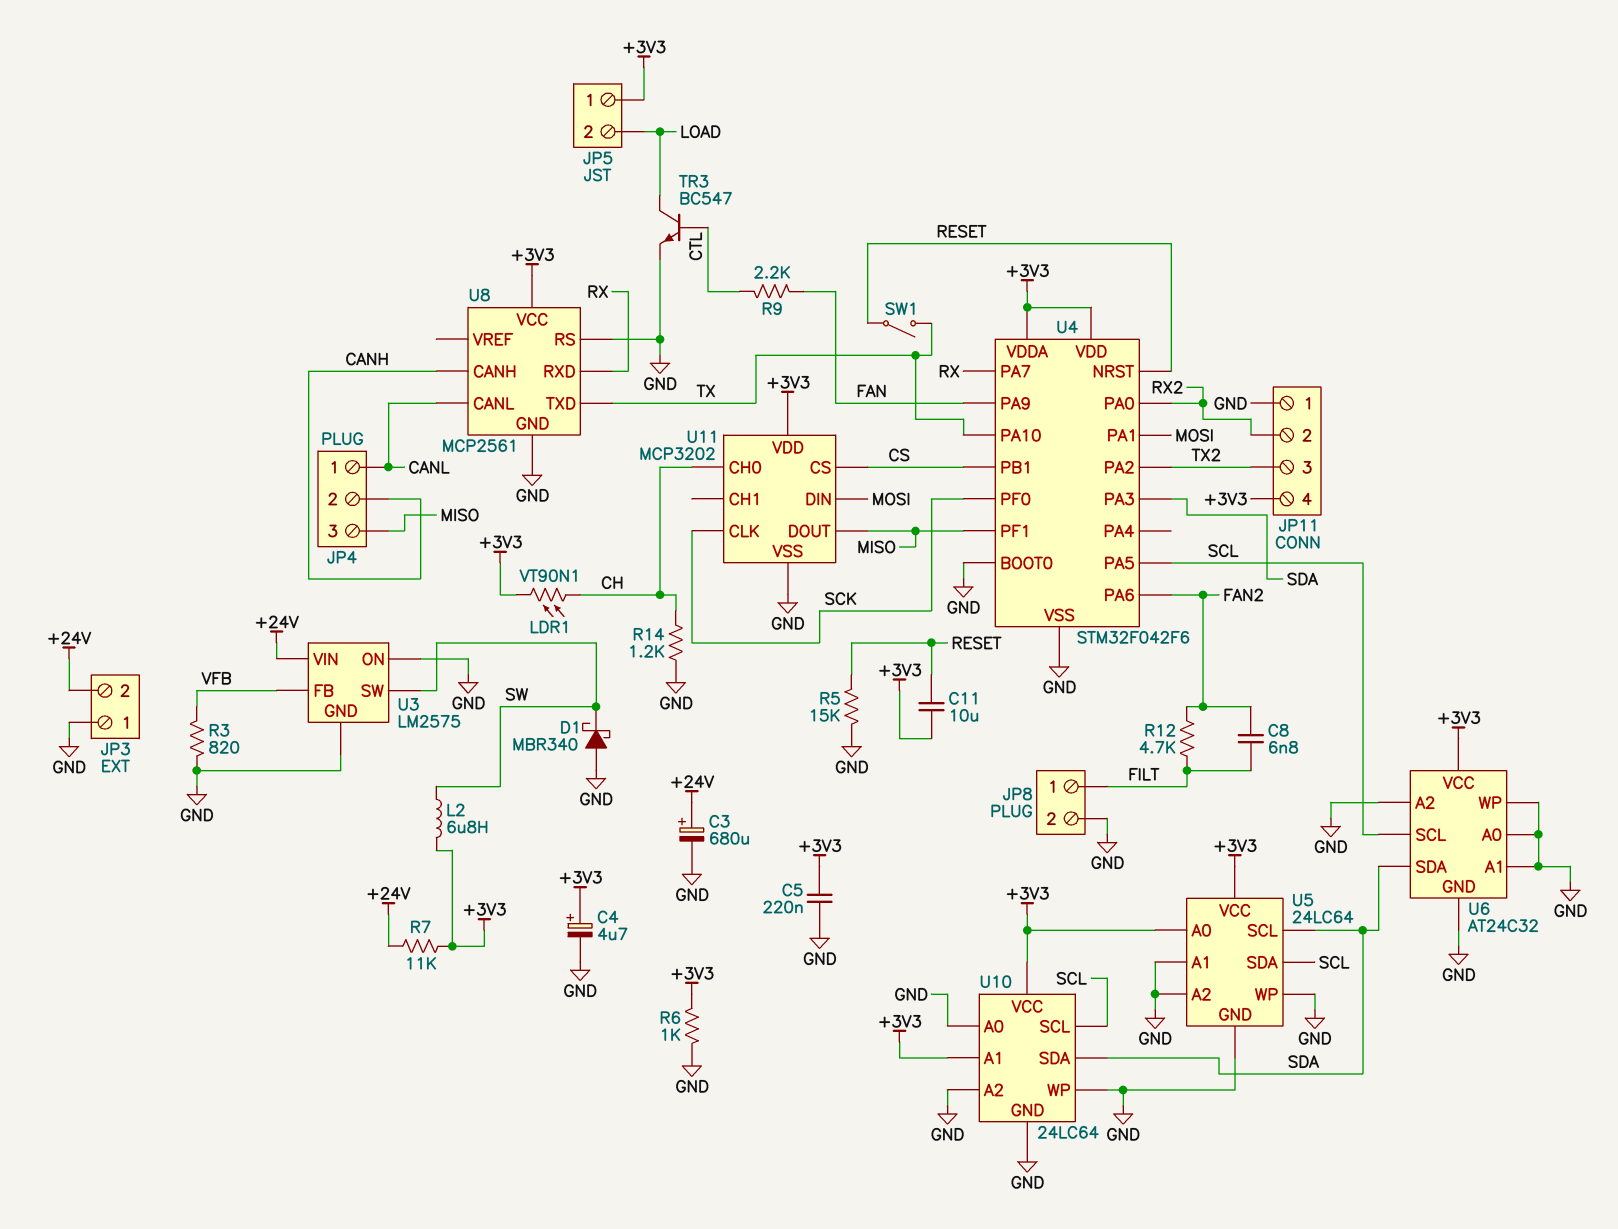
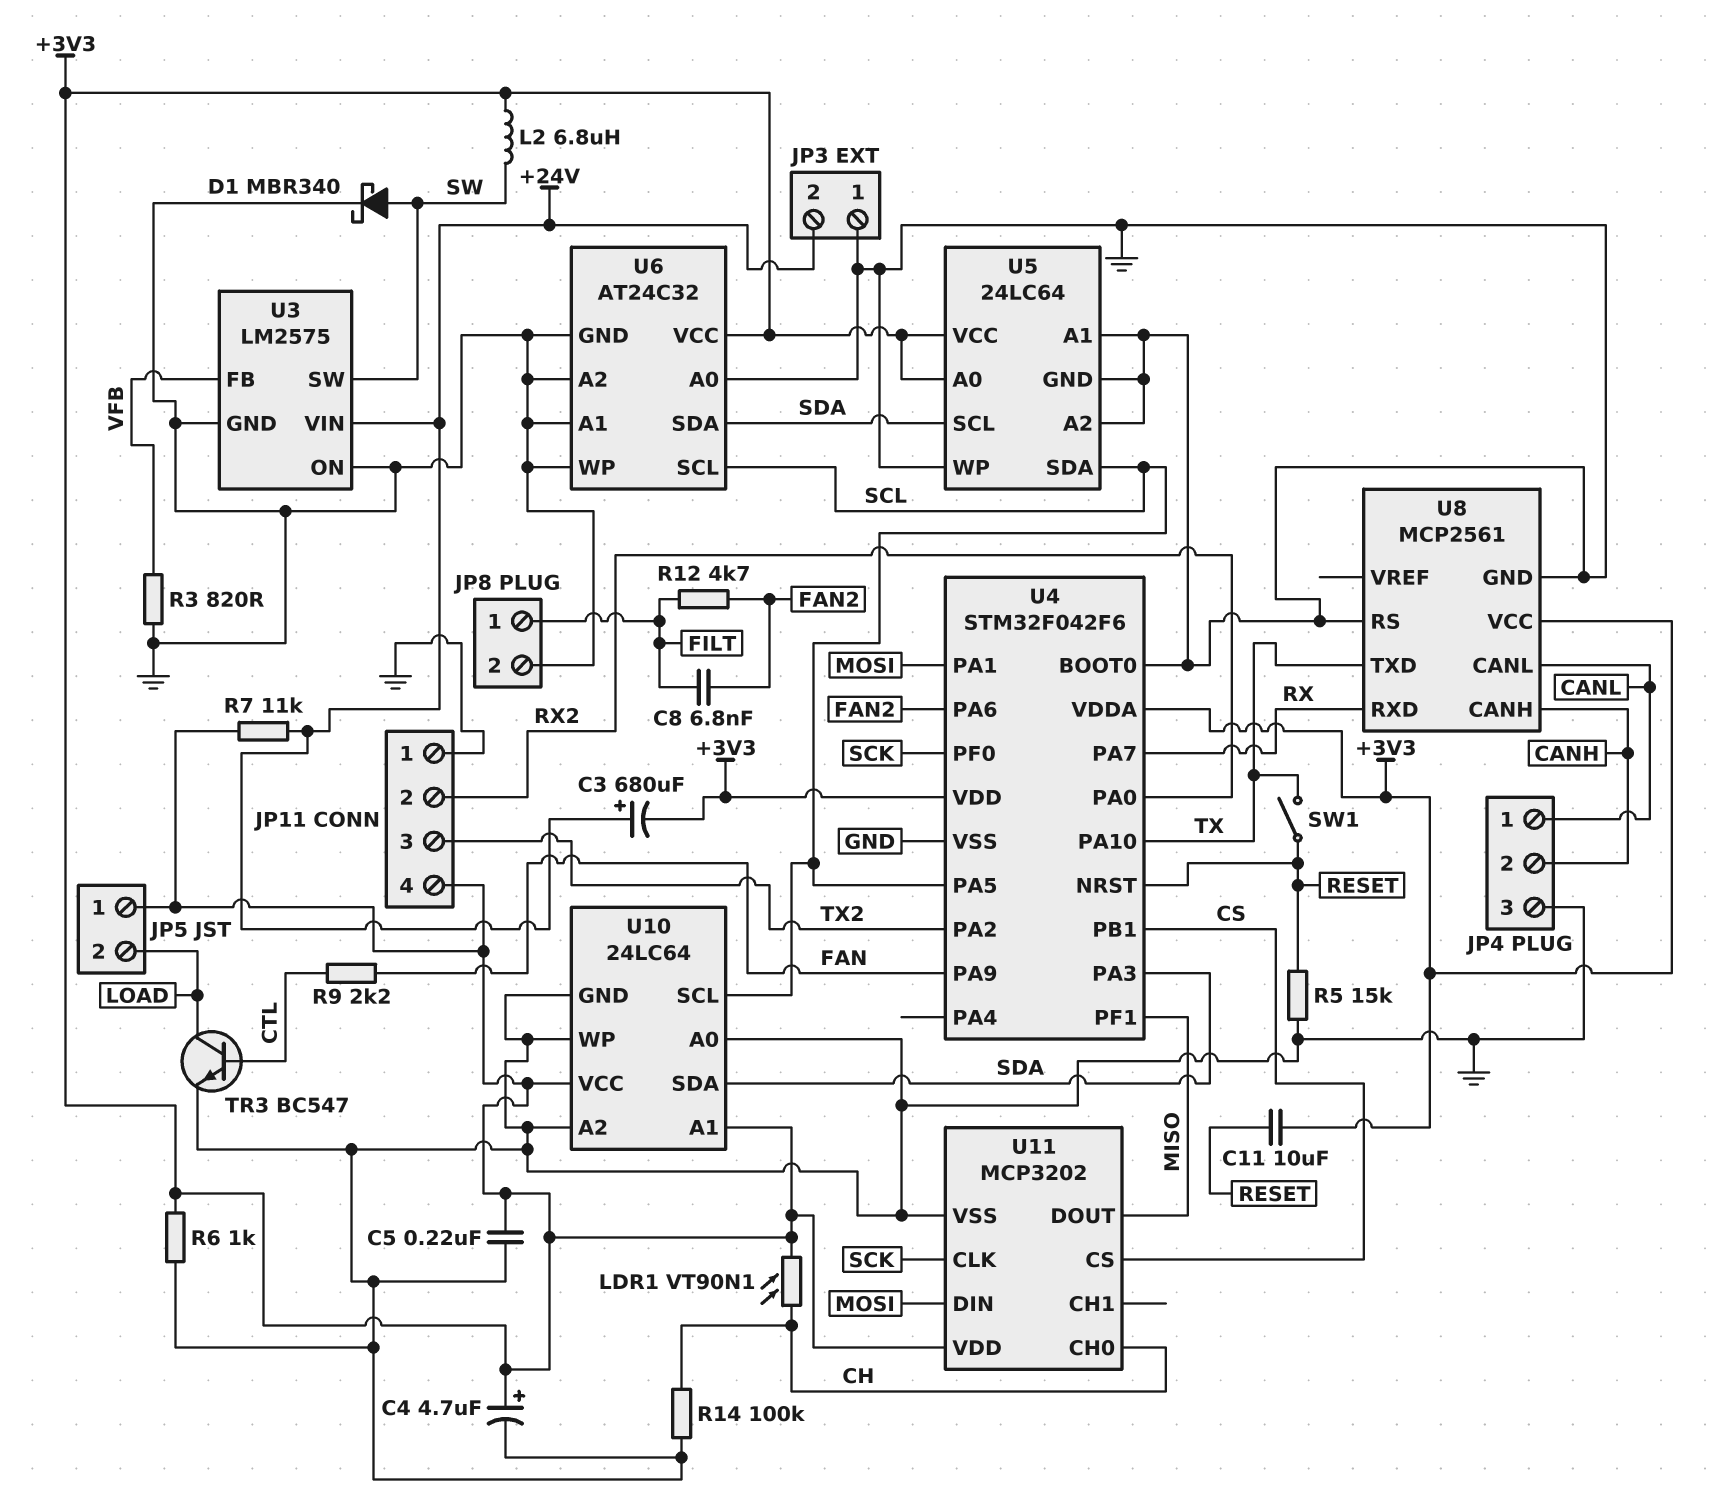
C3: 680uF (plus +24V, minus GND) -> 680uF (plus +24V, minus +3V3)
D1: schottky MBR340 (A GND, K SW) -> schottky MBR340 (A SW, K GND)
JP4 pin 3: MISO -> GND
R14: 1.2k (CH, GND) -> 100k (CH, GND)

